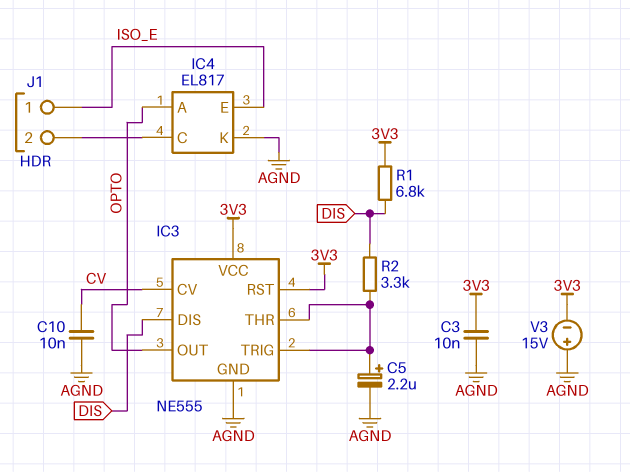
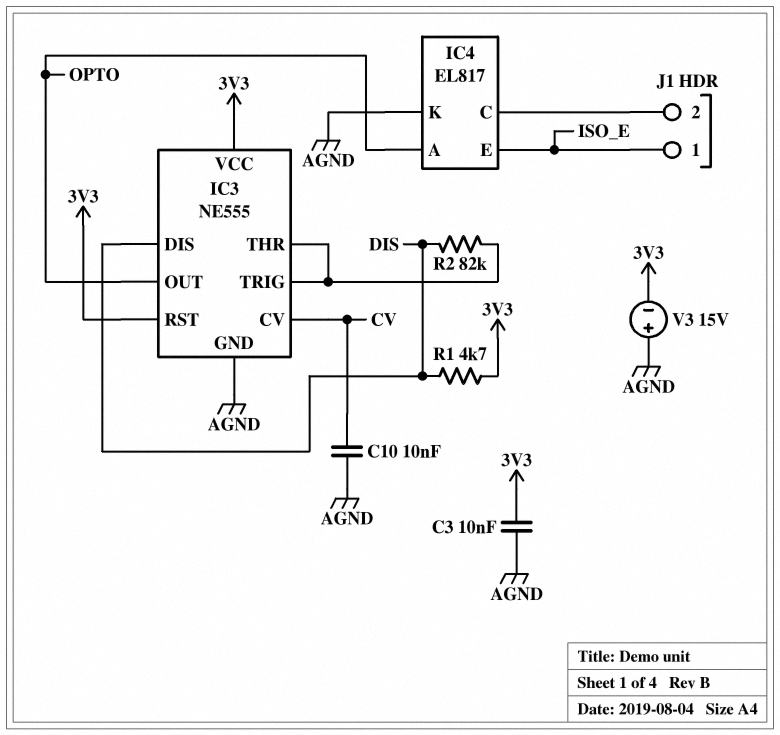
C5: 2.2uF (plus IC3/THR, minus AGND) -> none
R1: 6.8k (3V3, DIS) -> 4.7k (3V3, DIS)
R2: 3.3k (DIS, IC3/THR) -> 82k (DIS, IC3/THR)

